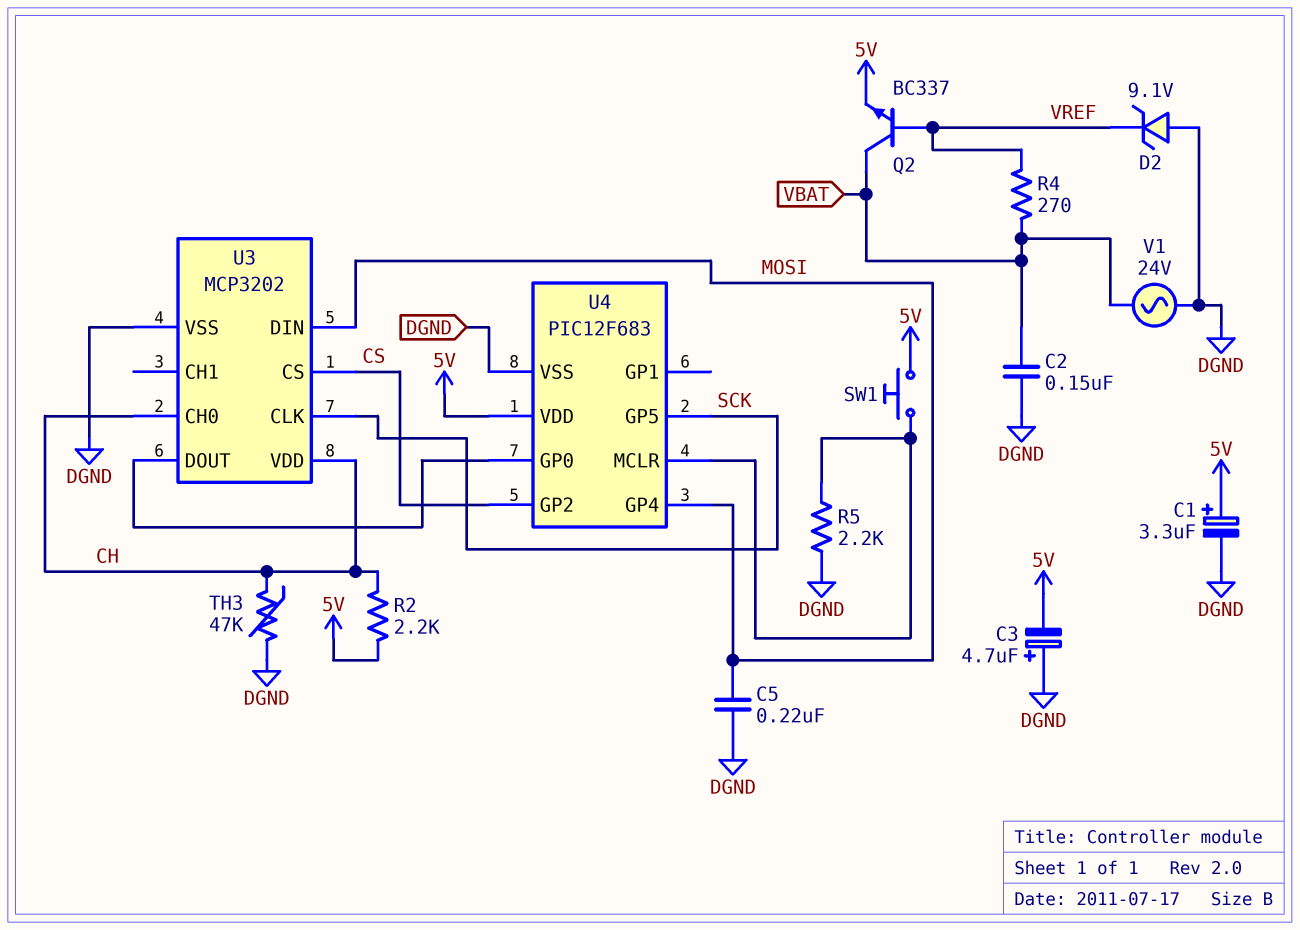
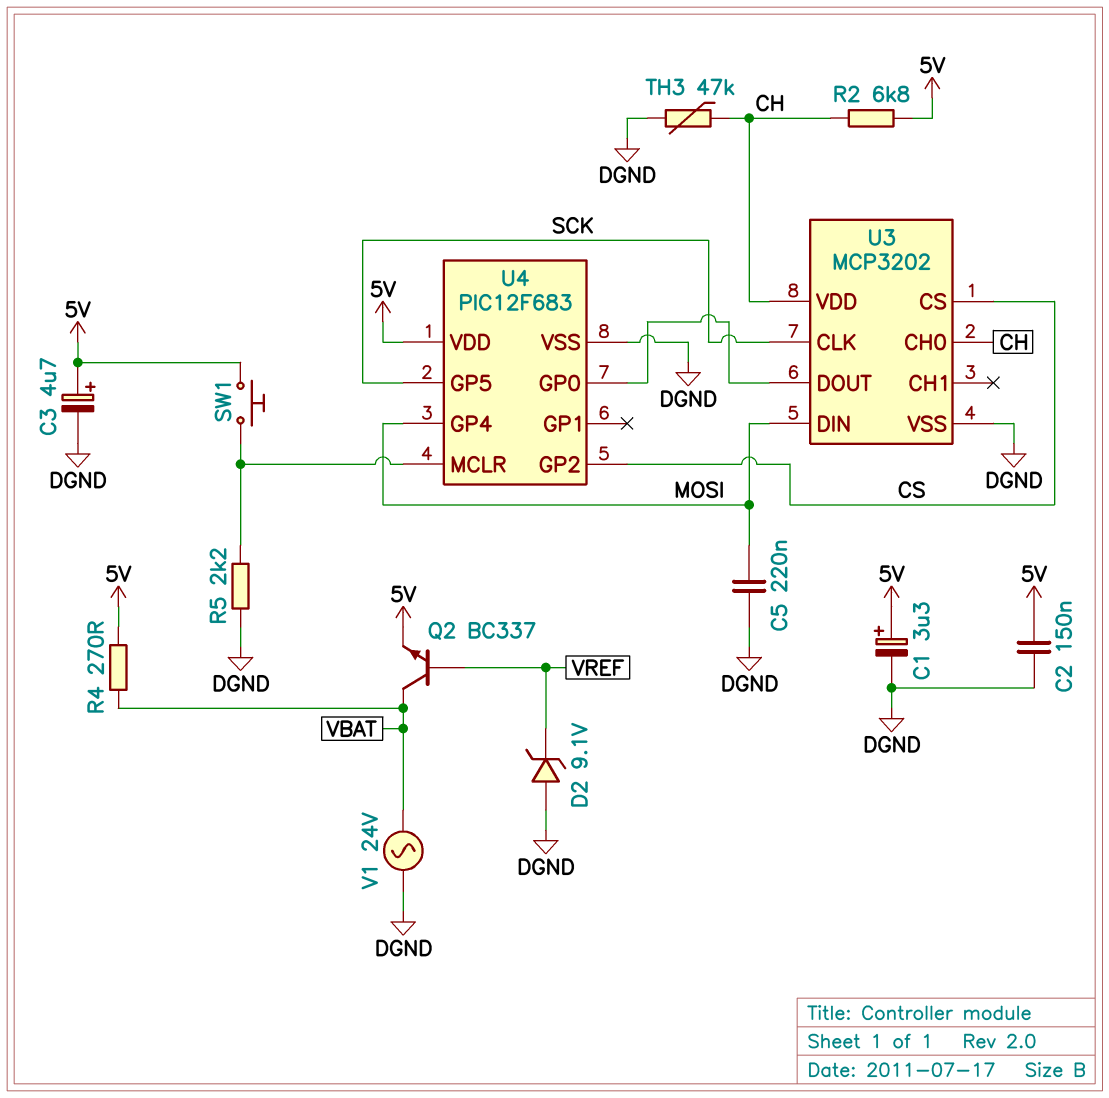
C2: 150nF (DGND, VBAT) -> 150nF (5V, DGND)
C3: 4.7uF (plus DGND, minus 5V) -> 4.7uF (plus 5V, minus DGND)
R2: 2.2k (5V, CH) -> 6.8k (5V, CH)
R4: 270 (VBAT, VREF) -> 270 (5V, VBAT)

